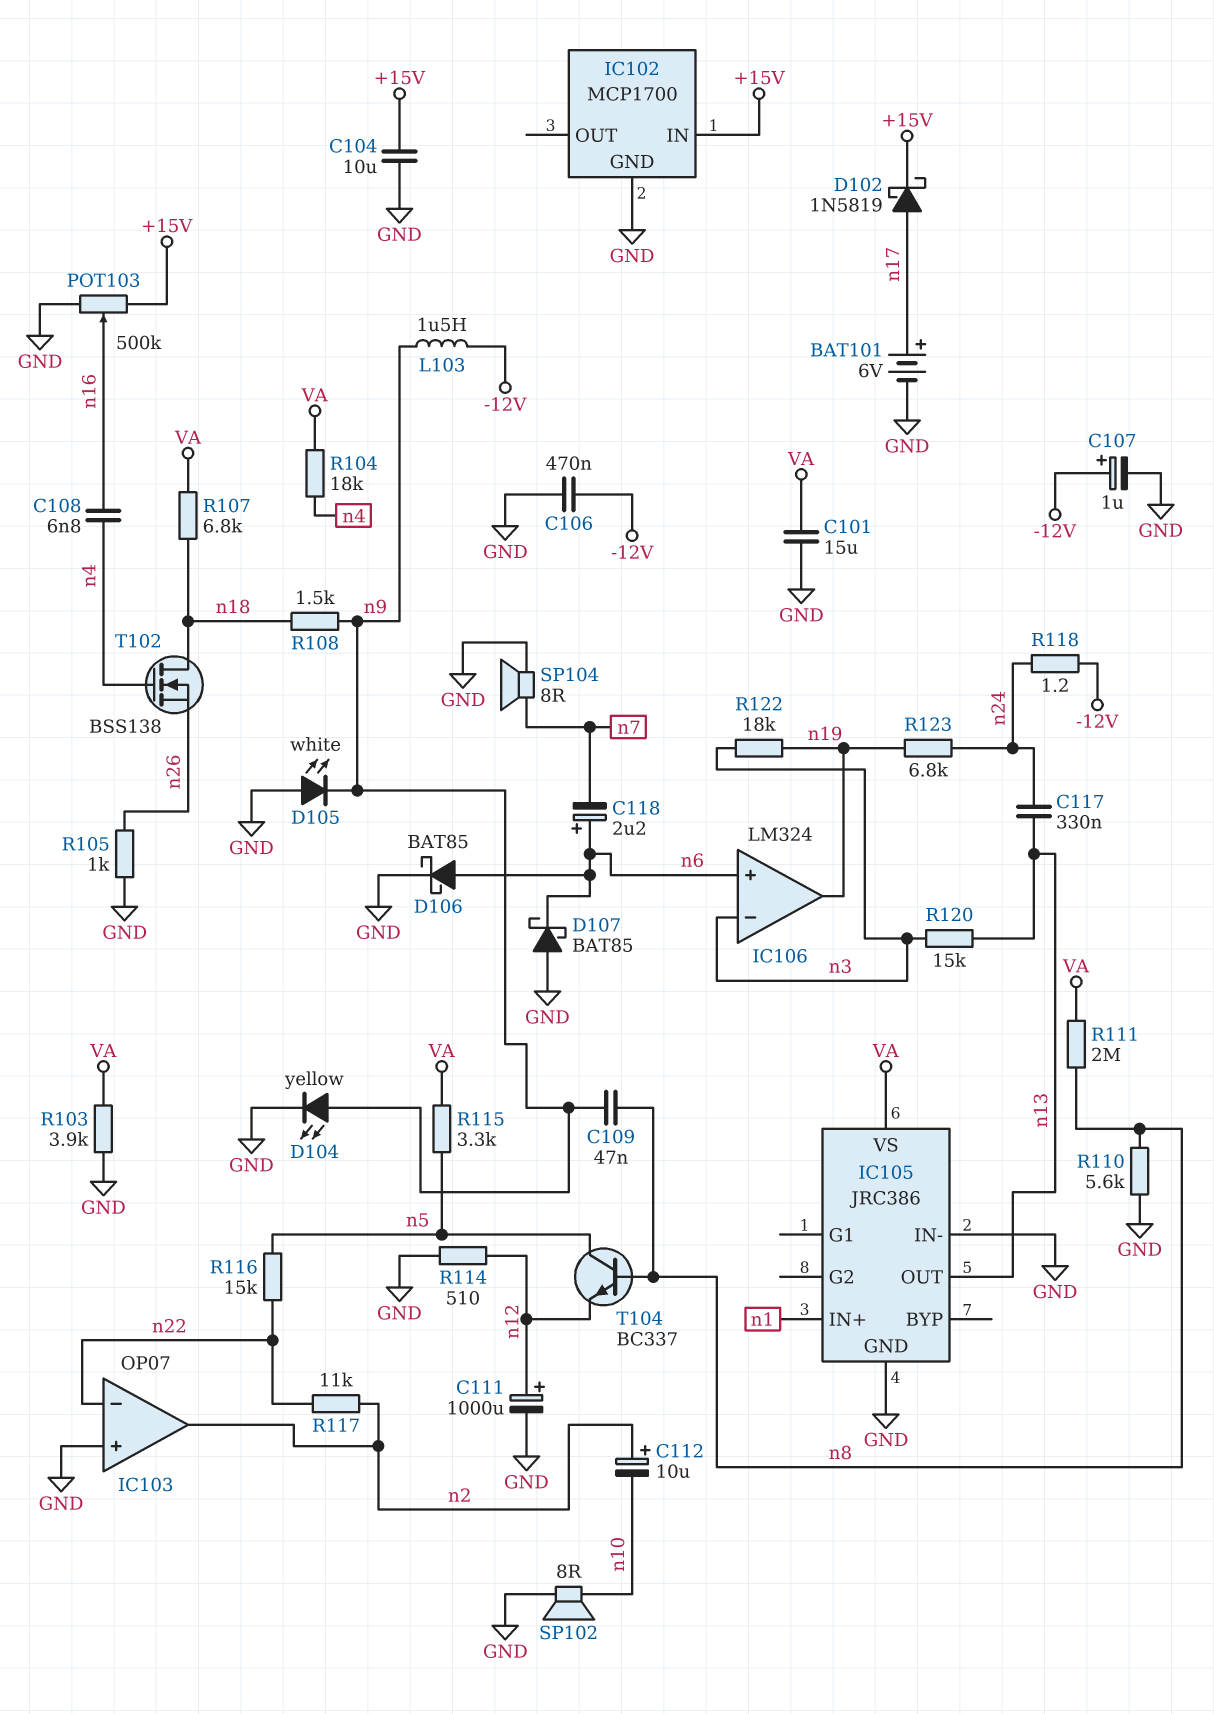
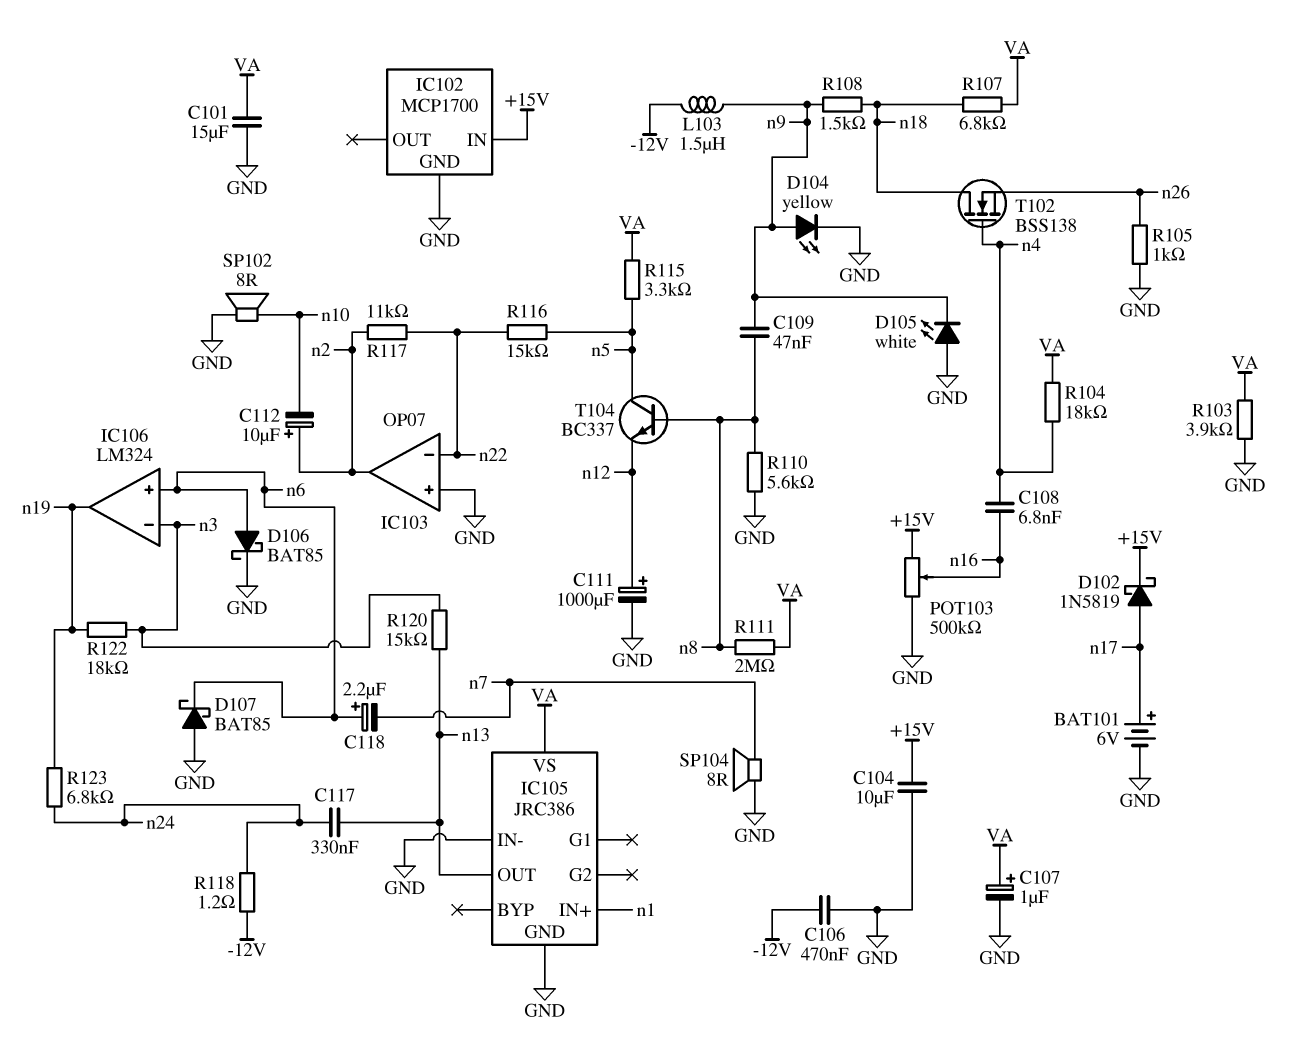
C107: 1uF (plus -12V, minus GND) -> 1uF (plus VA, minus GND)
R114: 510 (GND, n12) -> none

